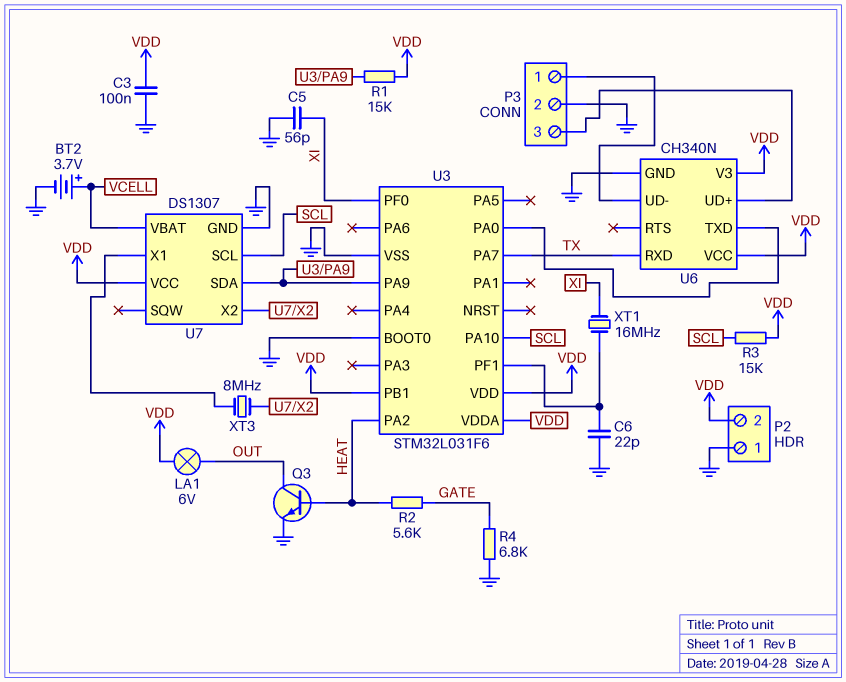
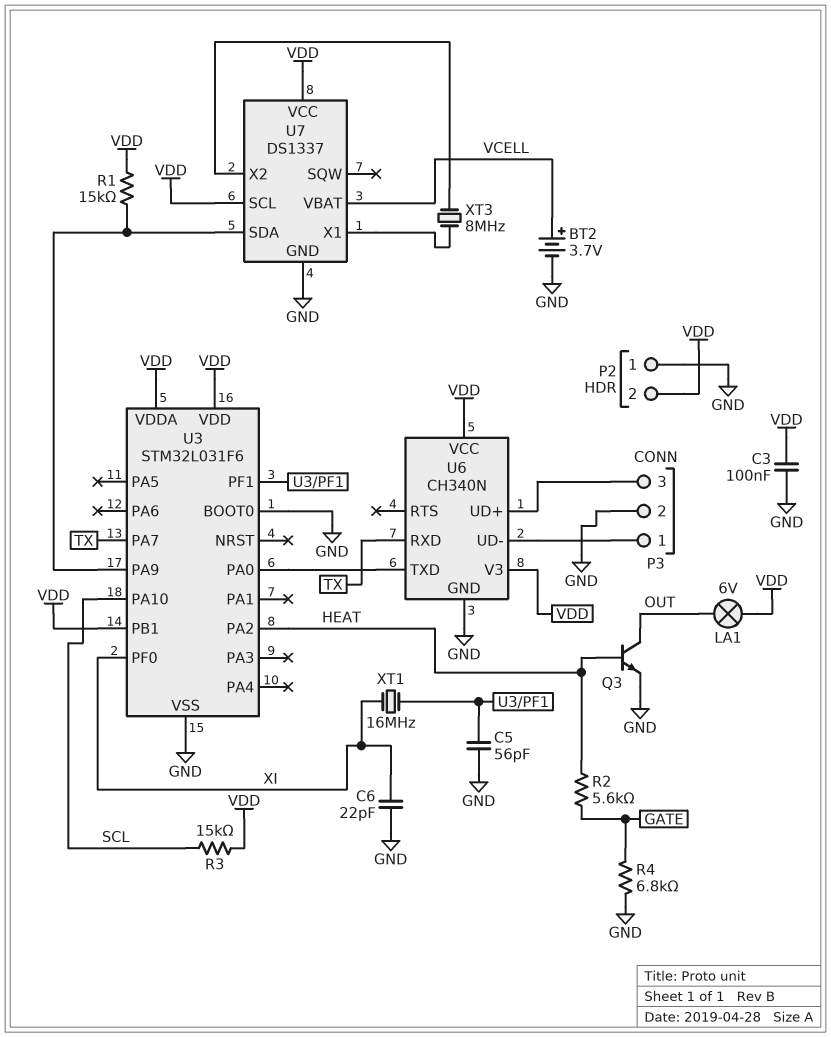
C5: 56pF (GND, XI) -> 56pF (GND, U3/PF1)
C6: 22pF (GND, U3/PF1) -> 22pF (GND, XI)
U7: DS1307 -> DS1337
U7 pin SCL: SCL -> VDD

